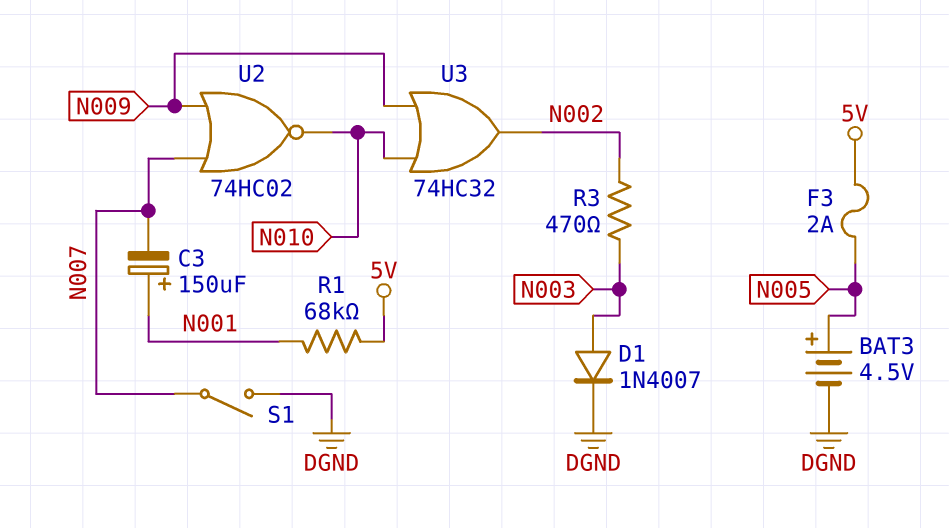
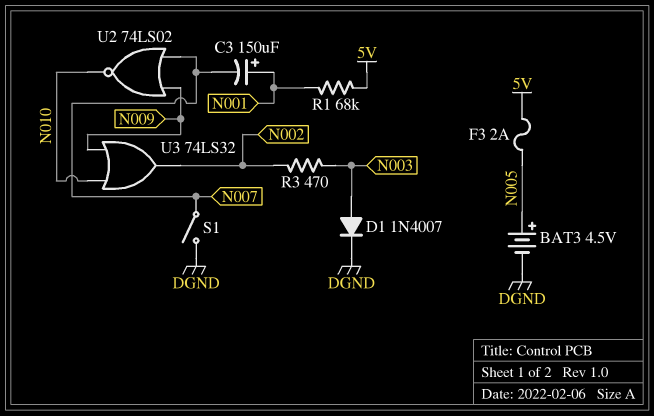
U2: NOR 74HC02 (in N007, in N009, out N010) -> NOR 74LS02 (in N007, in N009, out N010)
U3: OR 74HC32 (in N009, in N010, out N002) -> OR 74LS32 (in N009, in N010, out N002)

